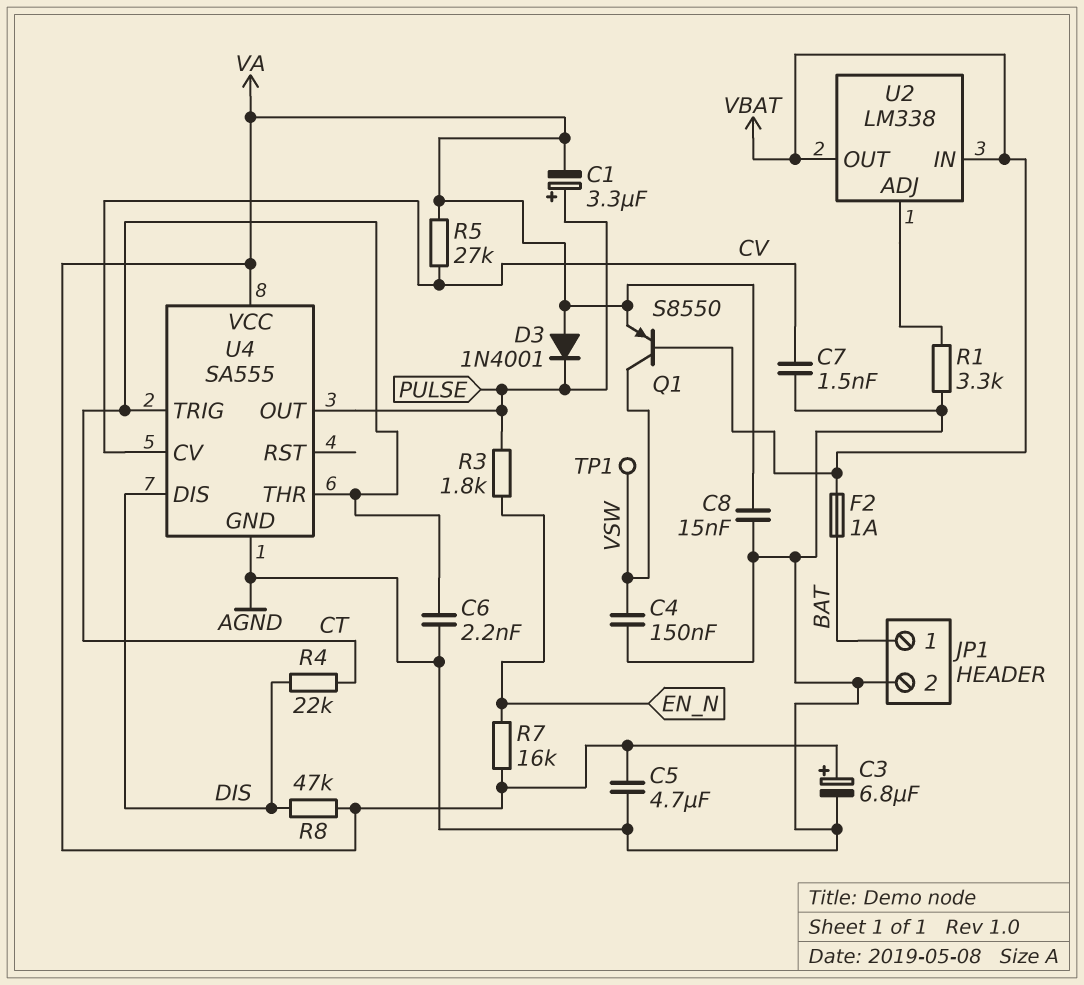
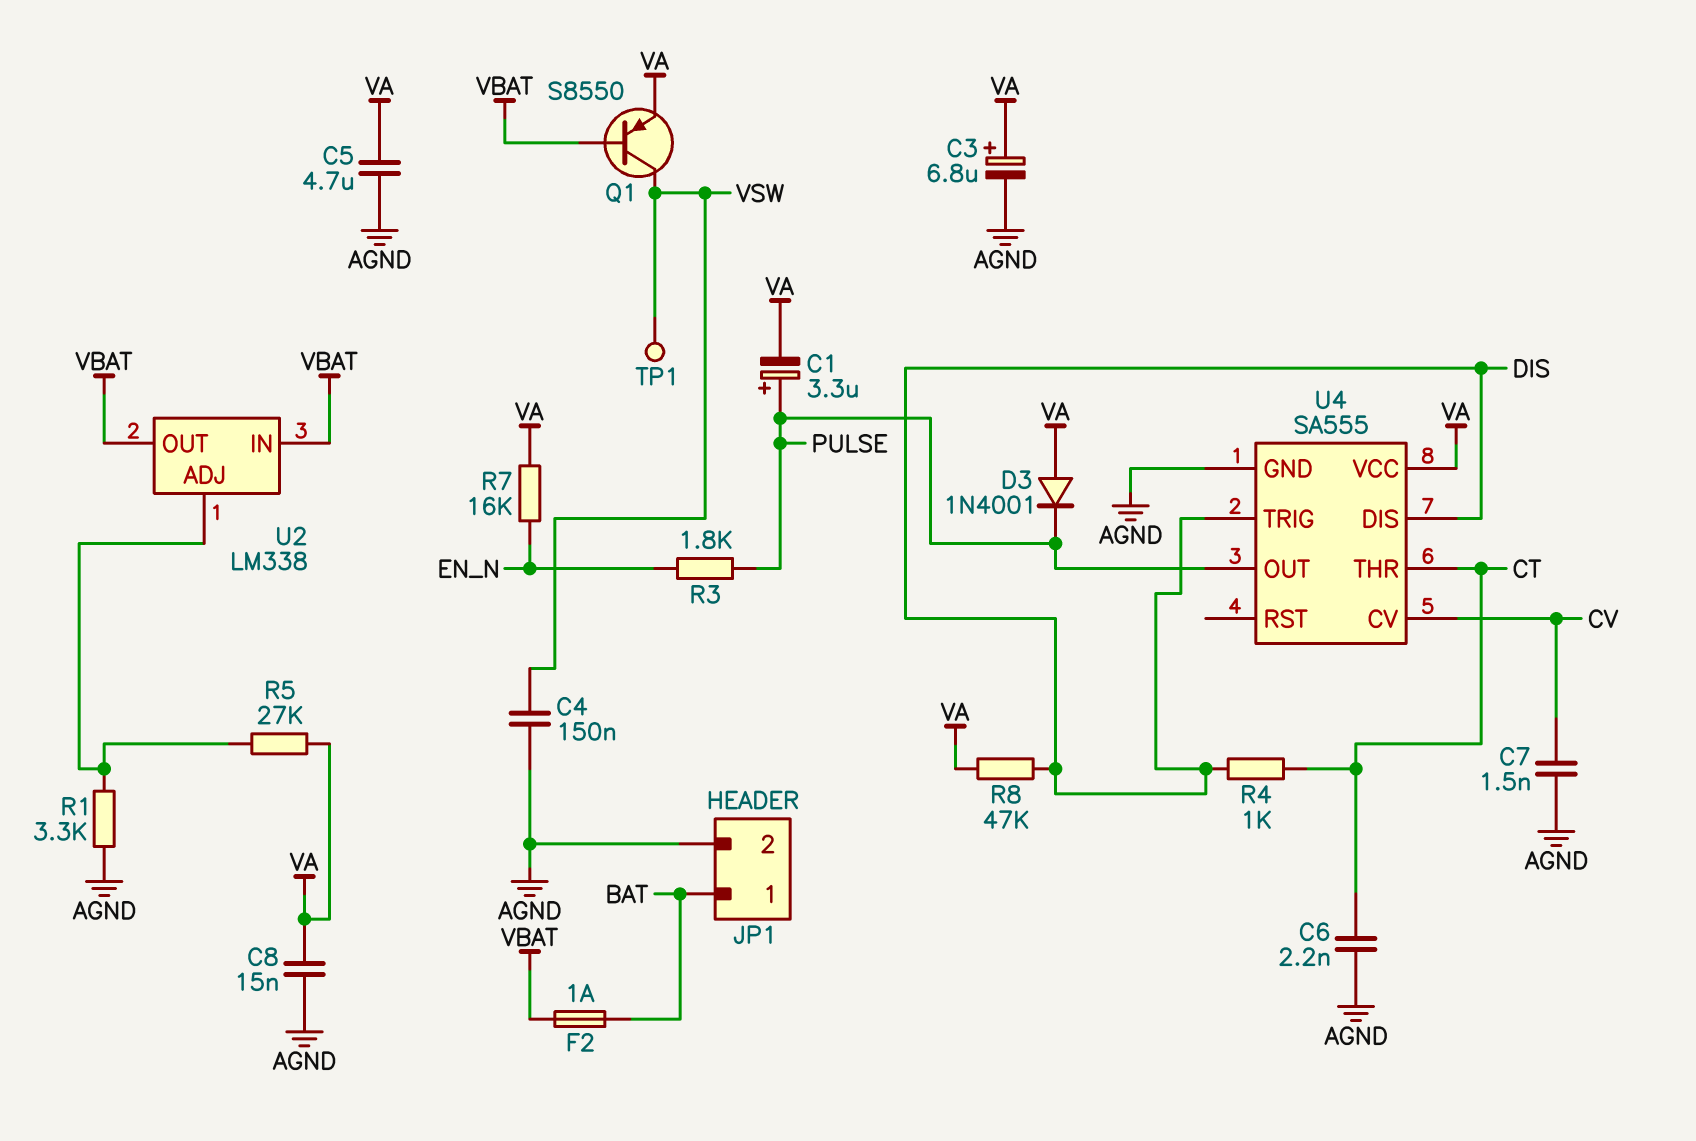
R4: 22k (CT, DIS) -> 1k (CT, DIS)
R5: 27k (CV, VA) -> 27k (U2/ADJ, VA)
U4 pin TRIG: CT -> DIS

